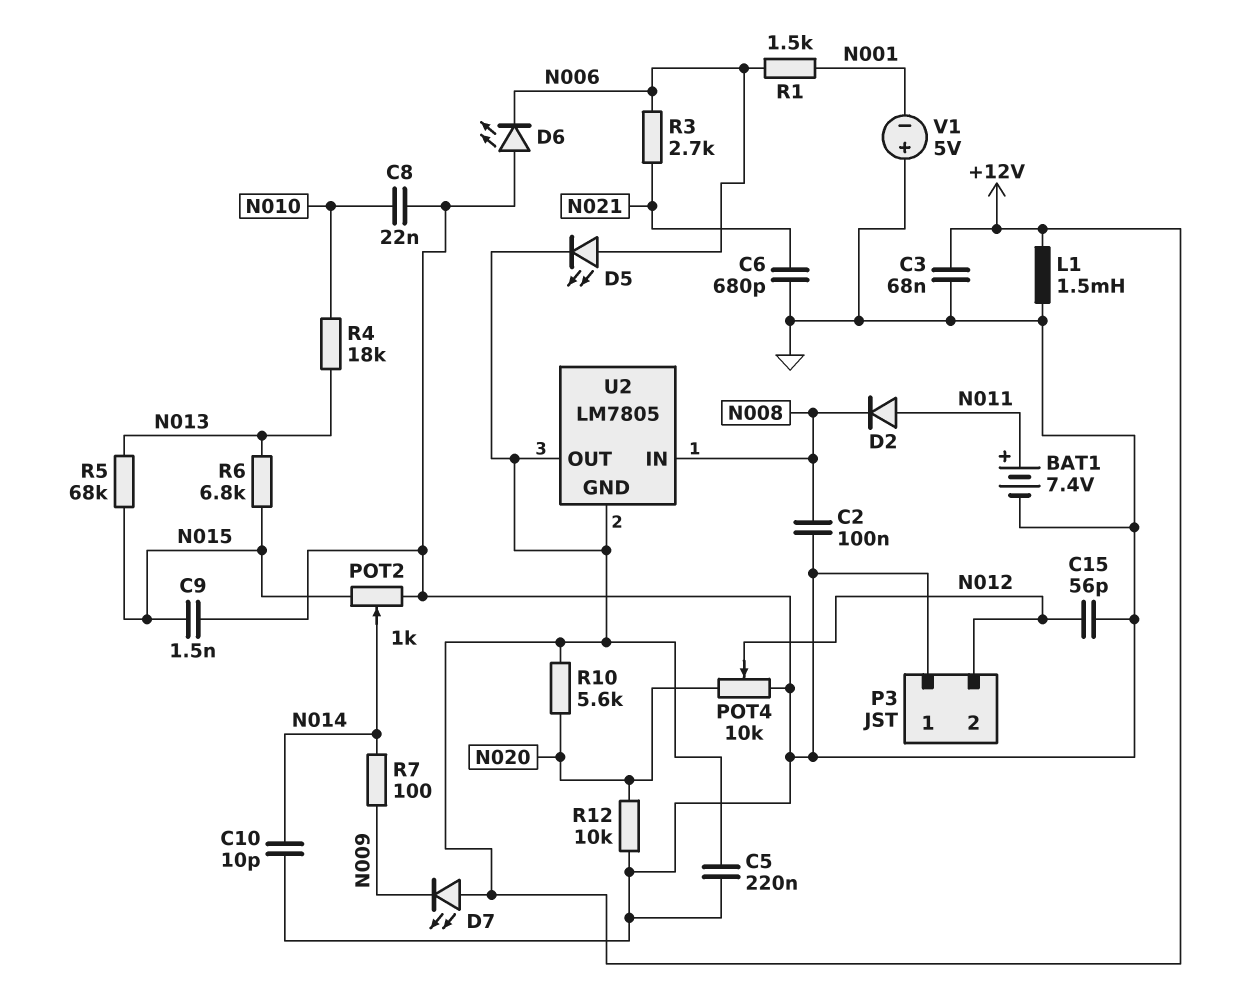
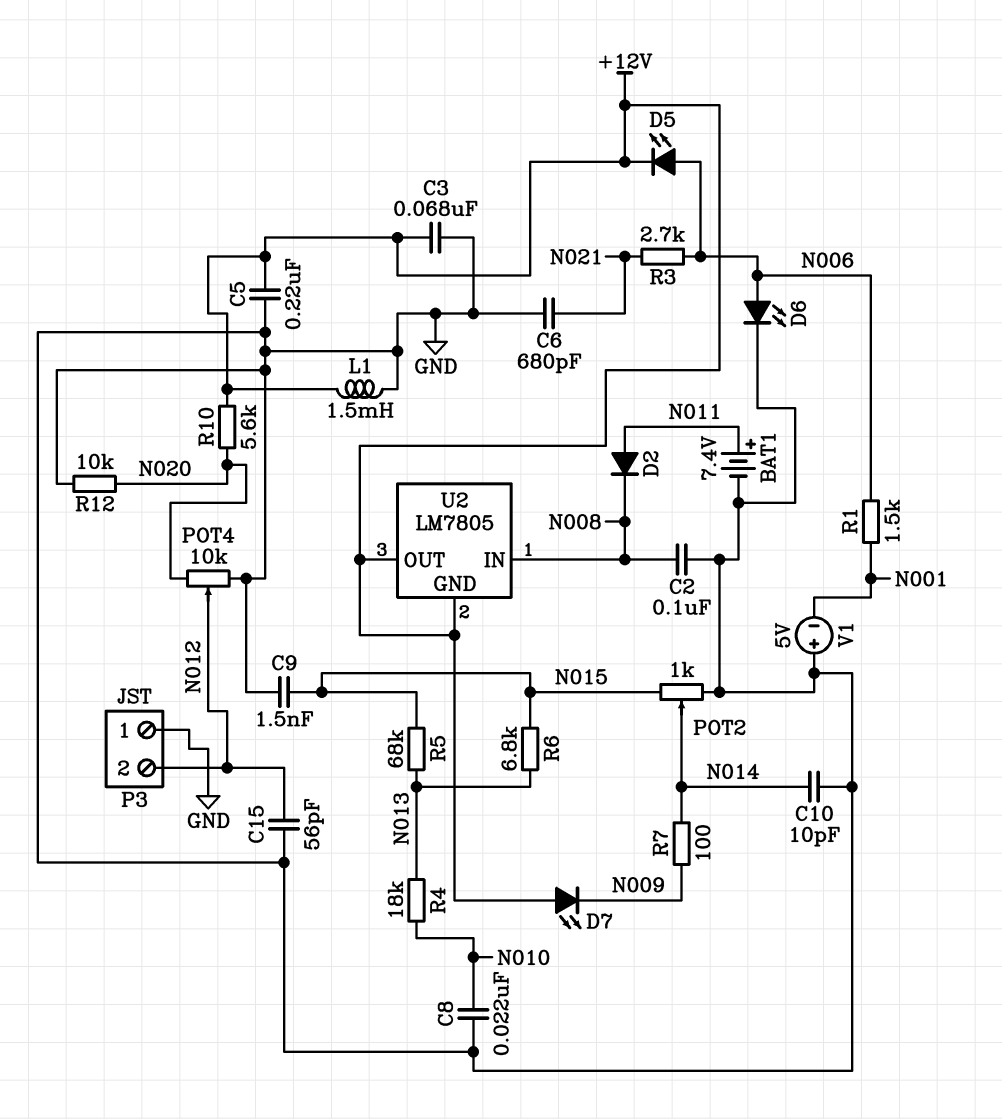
D6: LED (A GND, K N006) -> LED (A N006, K GND)

